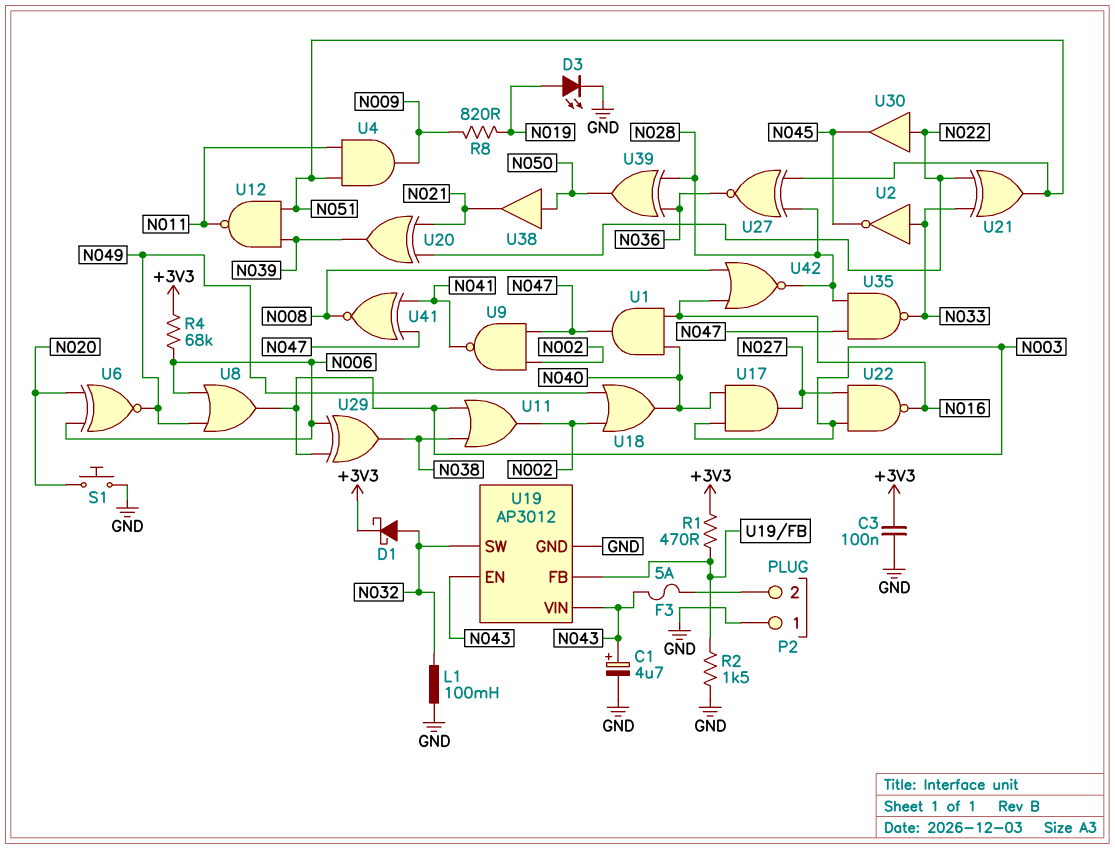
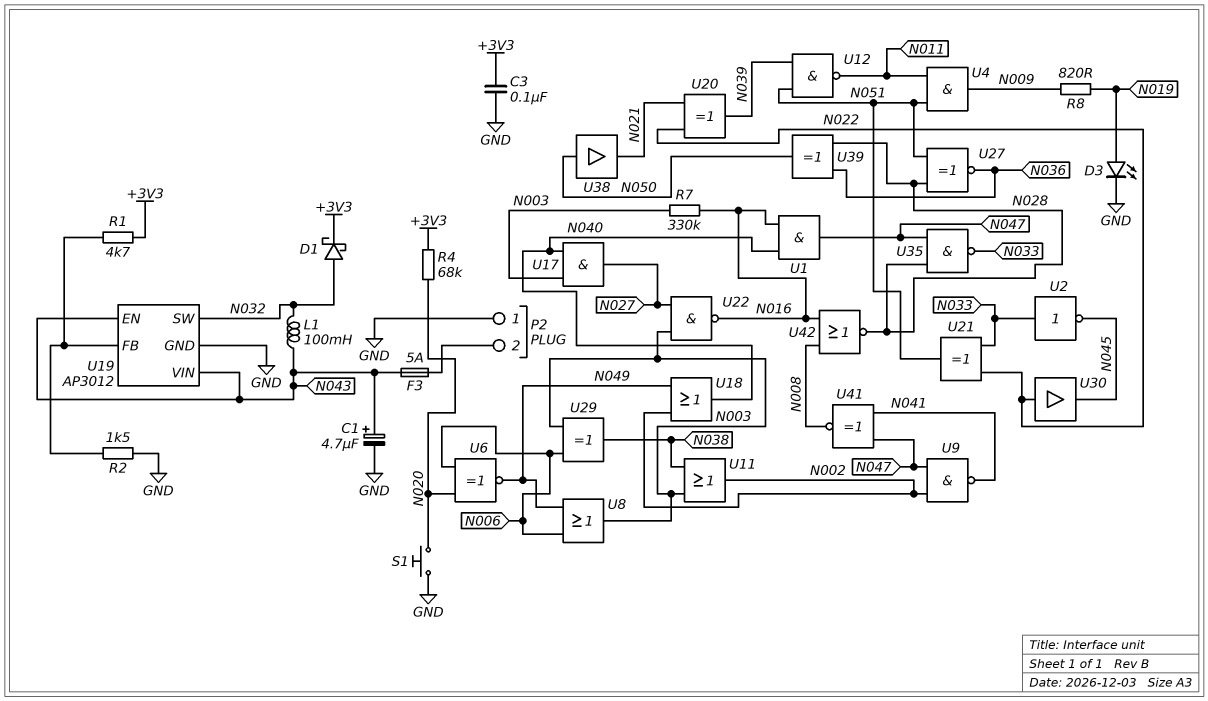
L1: 100mH (GND, N032) -> 100mH (N032, N043)
R1: 470 (+3V3, U19/FB) -> 4.7k (+3V3, U19/FB)
R4: 68k (+3V3, N006) -> 68k (+3V3, N020)
R7: none -> 330k (N003, N016)

